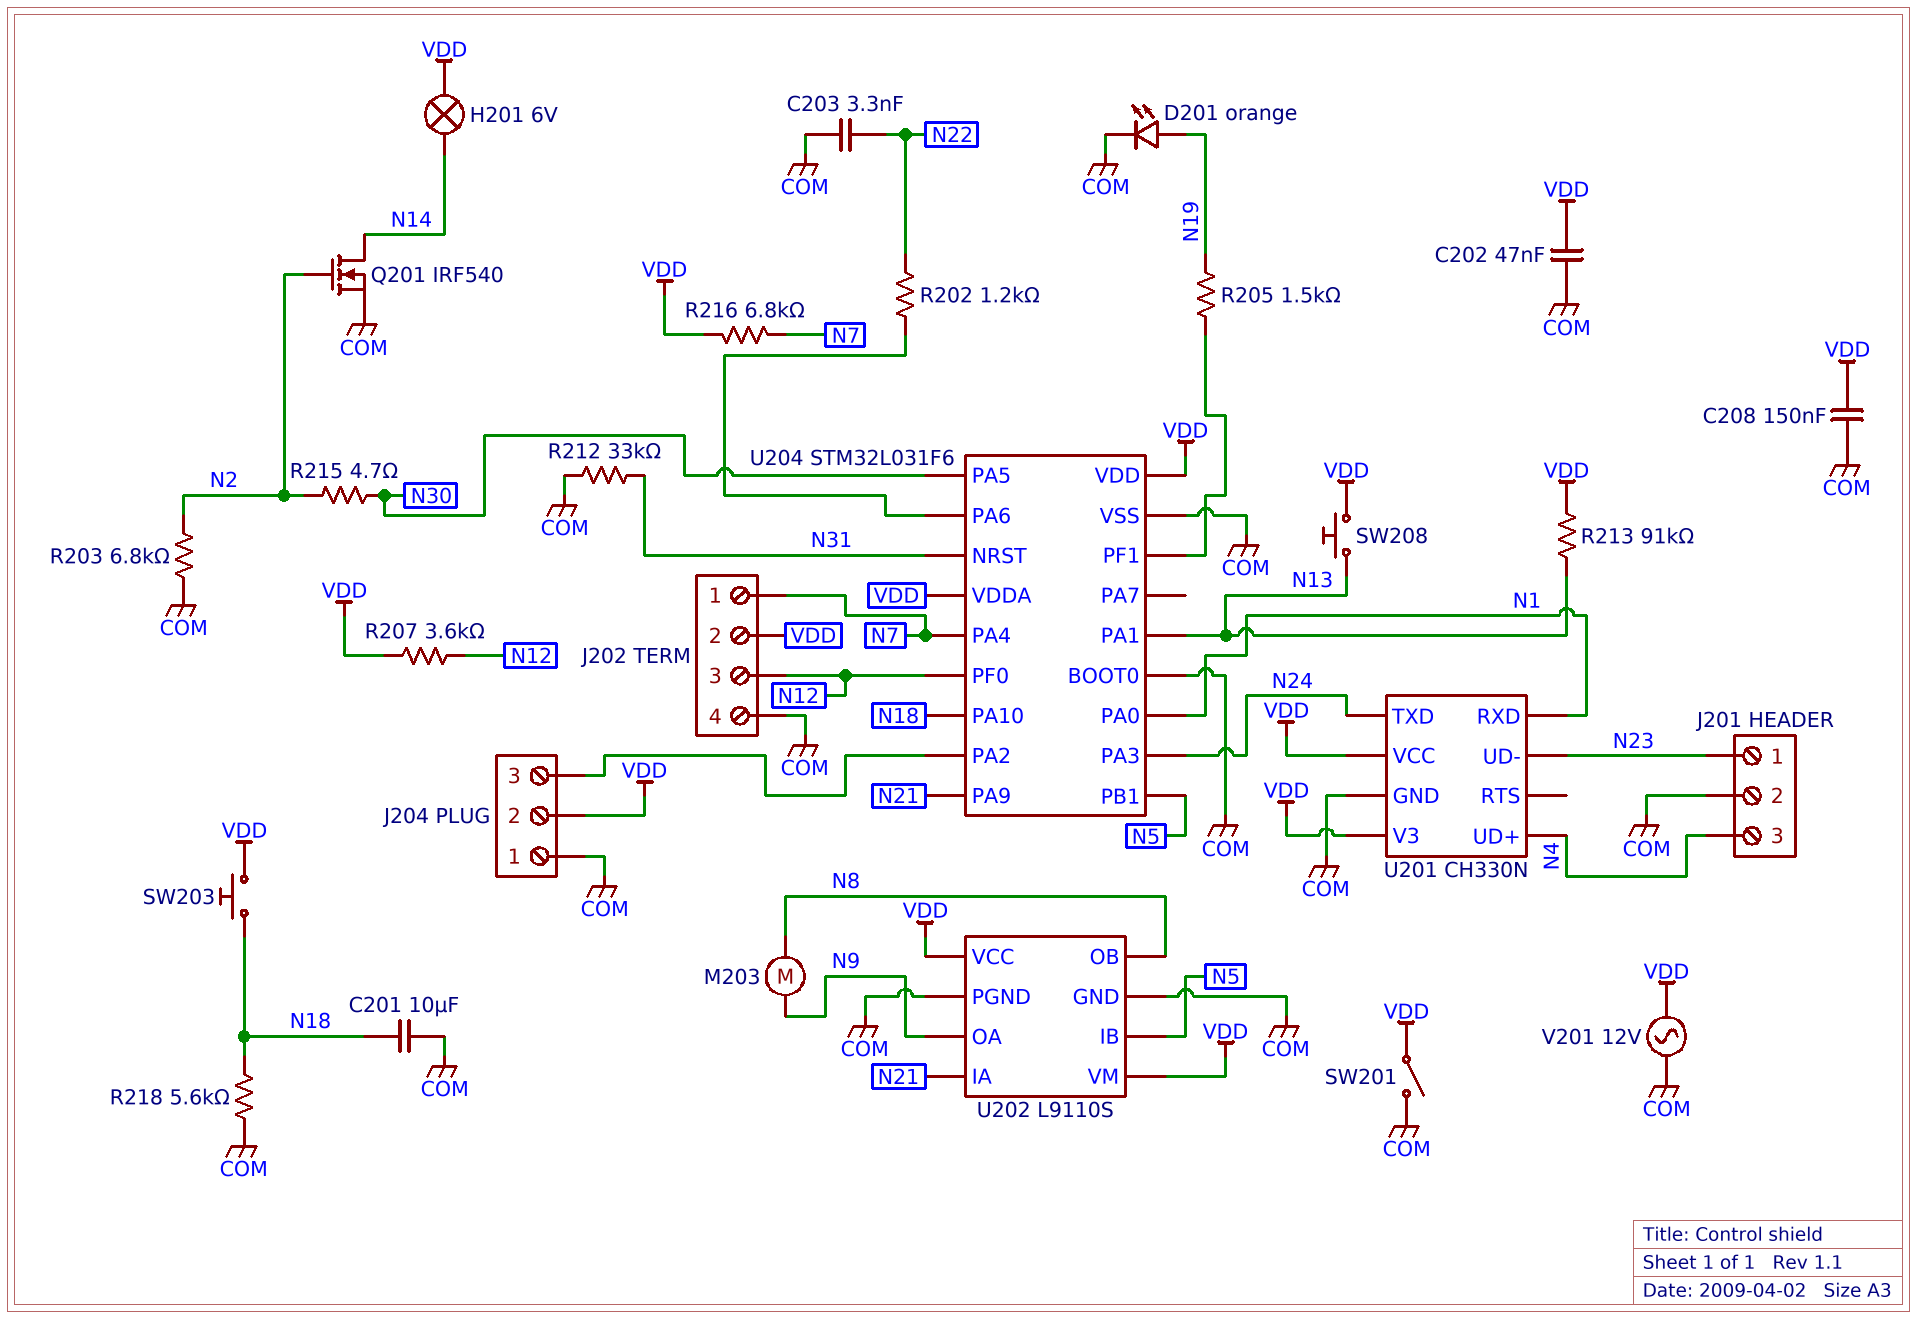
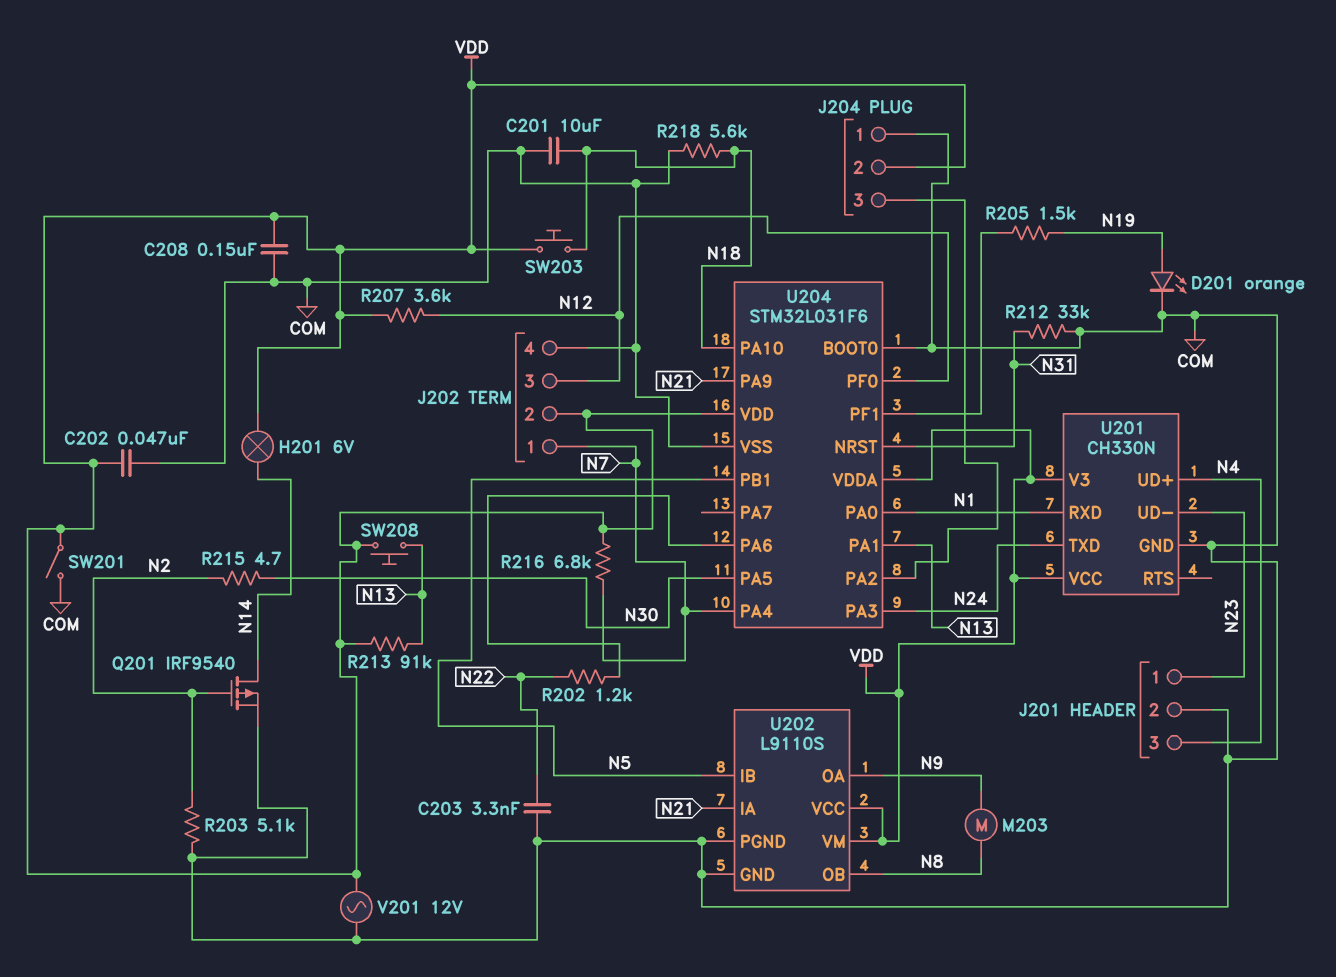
Q201: NMOS IRF540 (G N2, D N14, S COM) -> PMOS IRF9540 (G N2, D N14, S COM)
R203: 6.8k (COM, N2) -> 5.1k (COM, N2)

